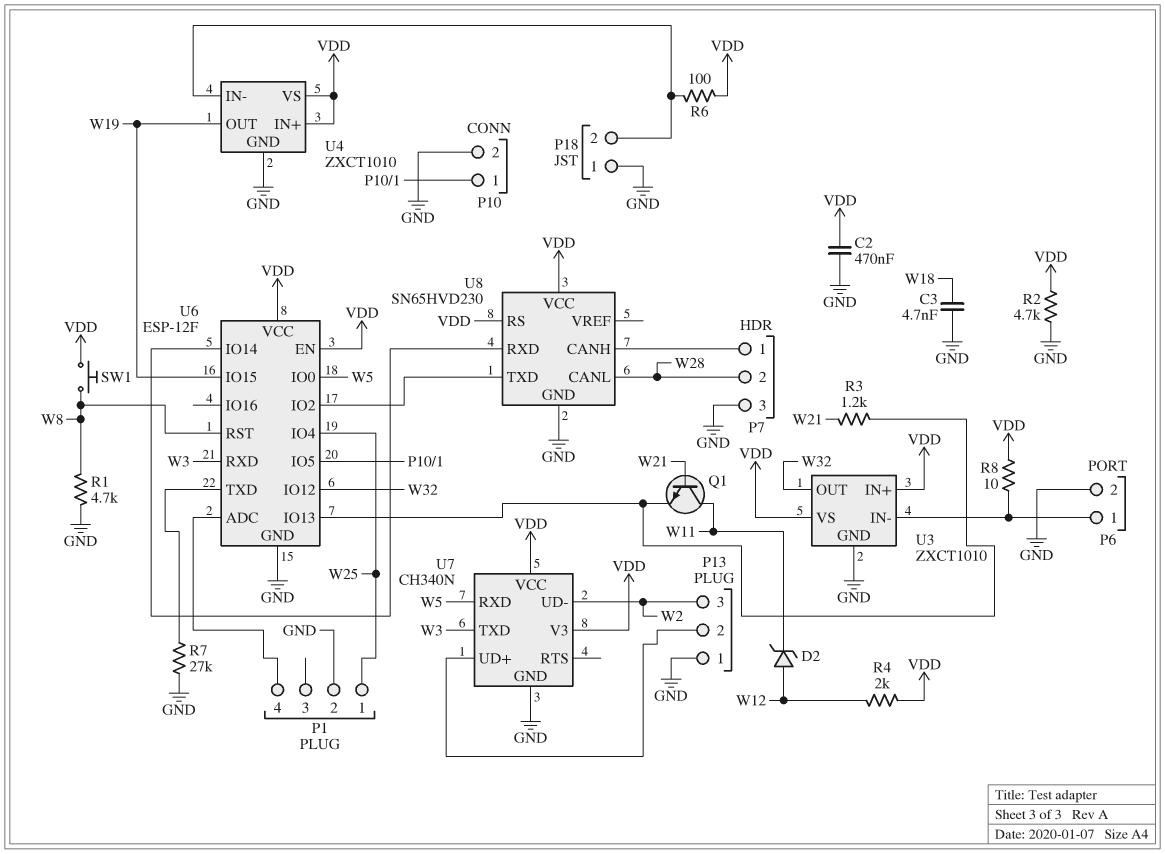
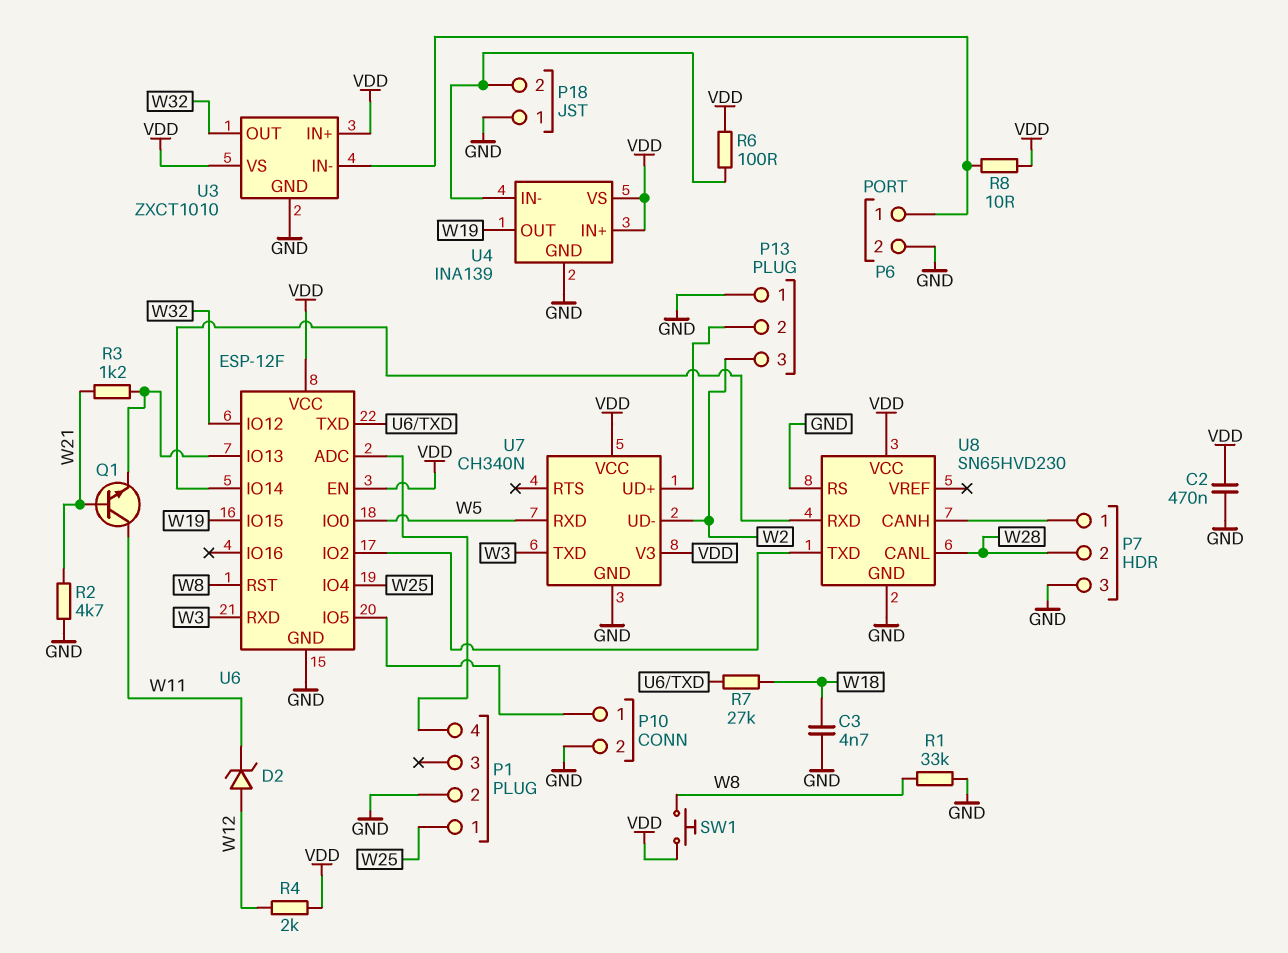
R1: 4.7k (GND, W8) -> 33k (GND, W8)
R2: 4.7k (GND, VDD) -> 4.7k (GND, W21)
R7: 27k (GND, U6/TXD) -> 27k (U6/TXD, W18)
U4: ZXCT1010 -> INA139
U8 pin RS: VDD -> GND

